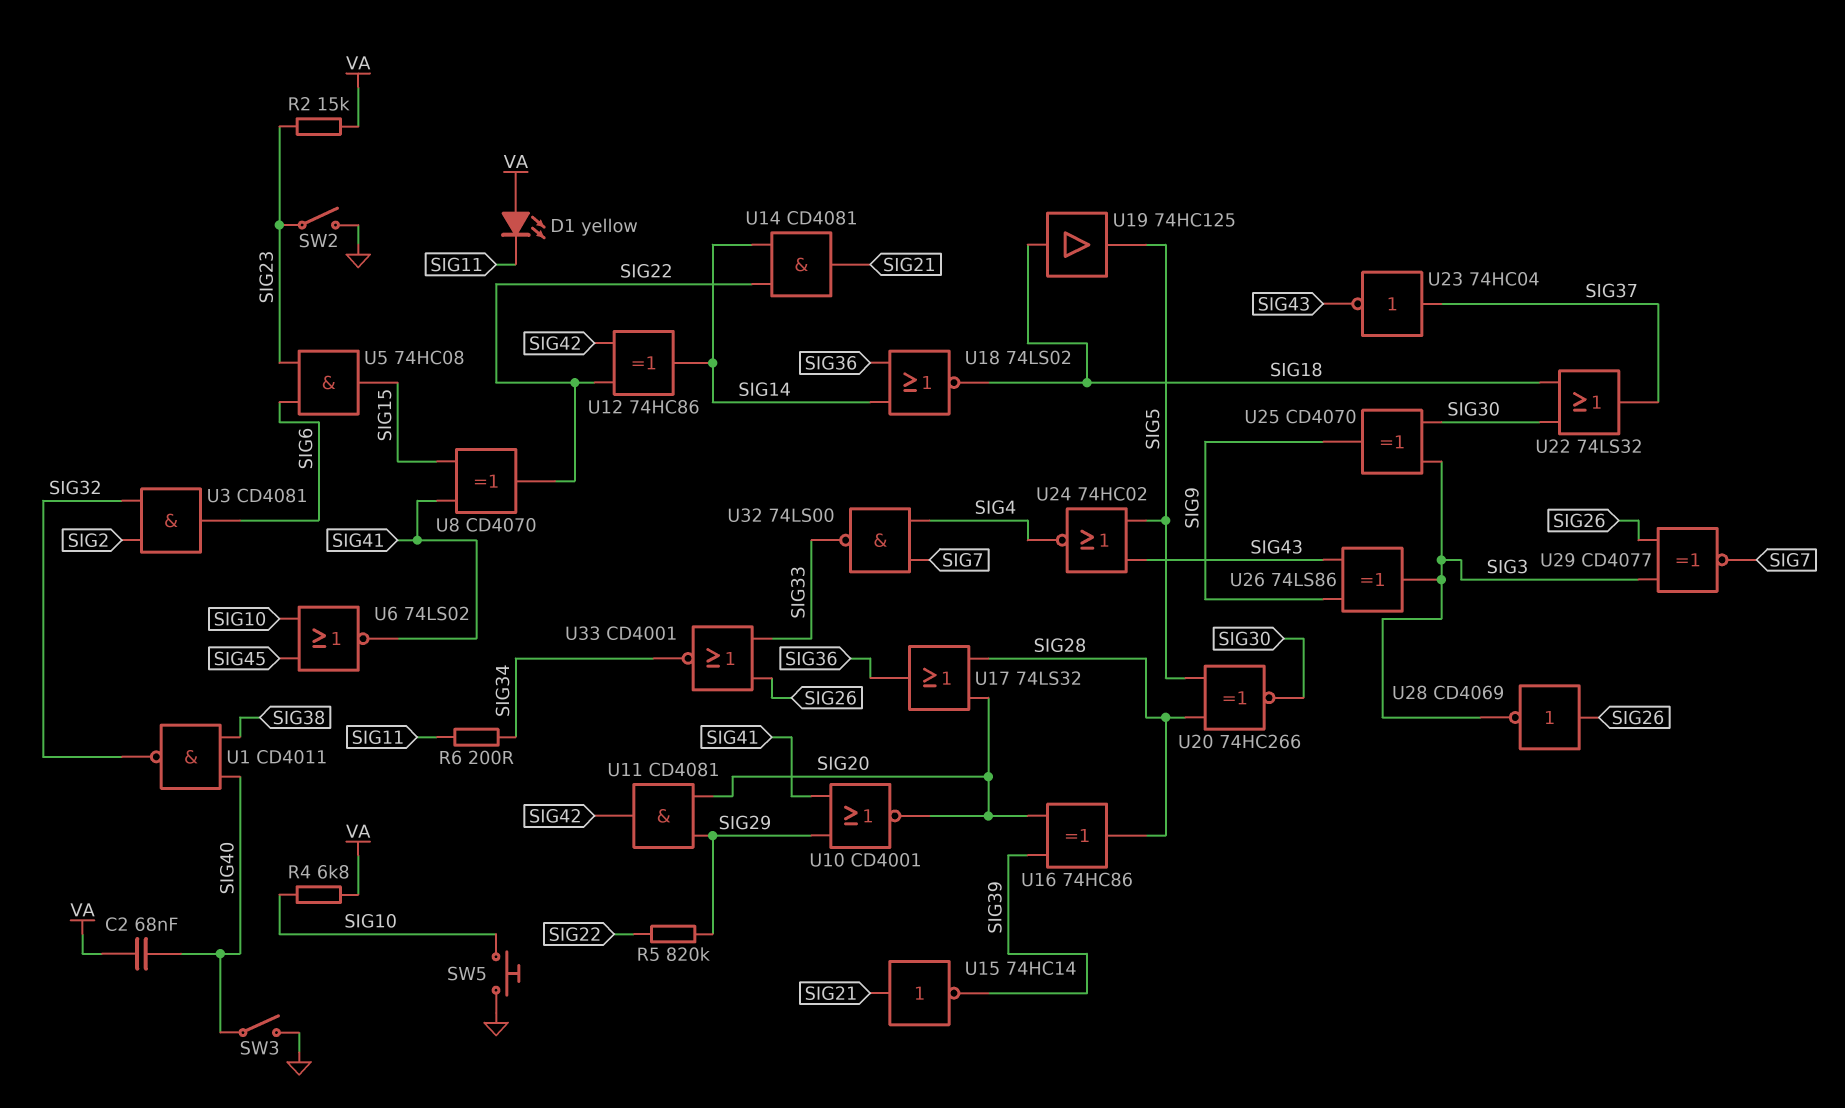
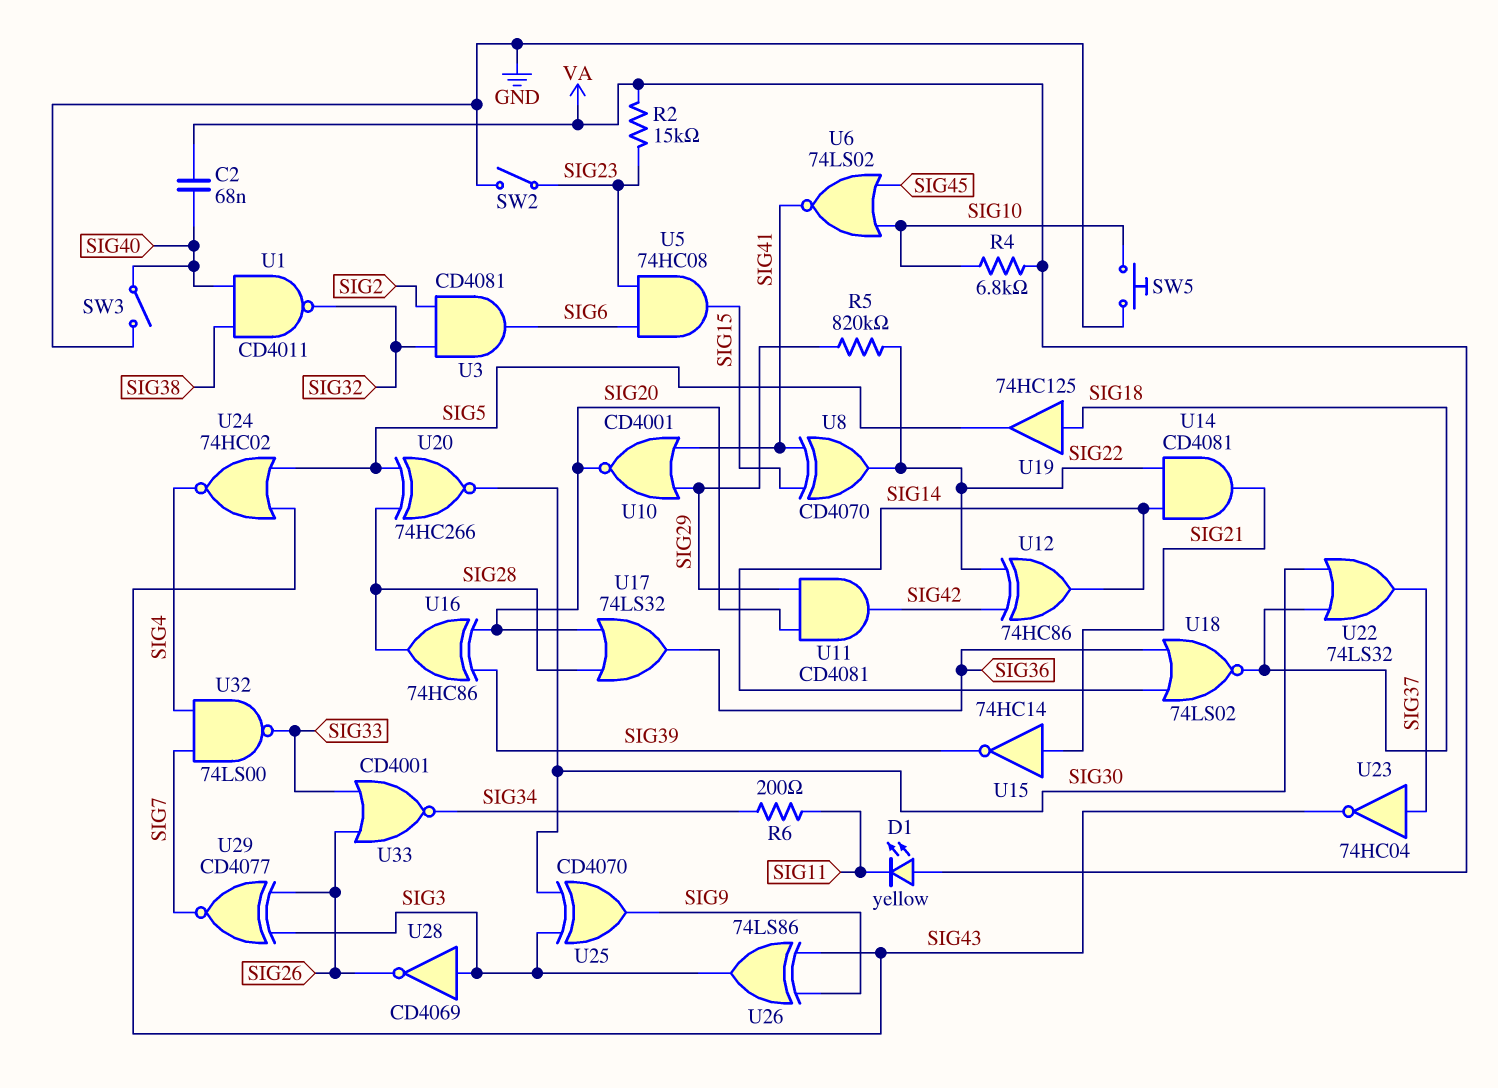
U28: NOT CD4069 (in SIG26, out SIG3) -> NOT CD4069 (in SIG3, out SIG26)

